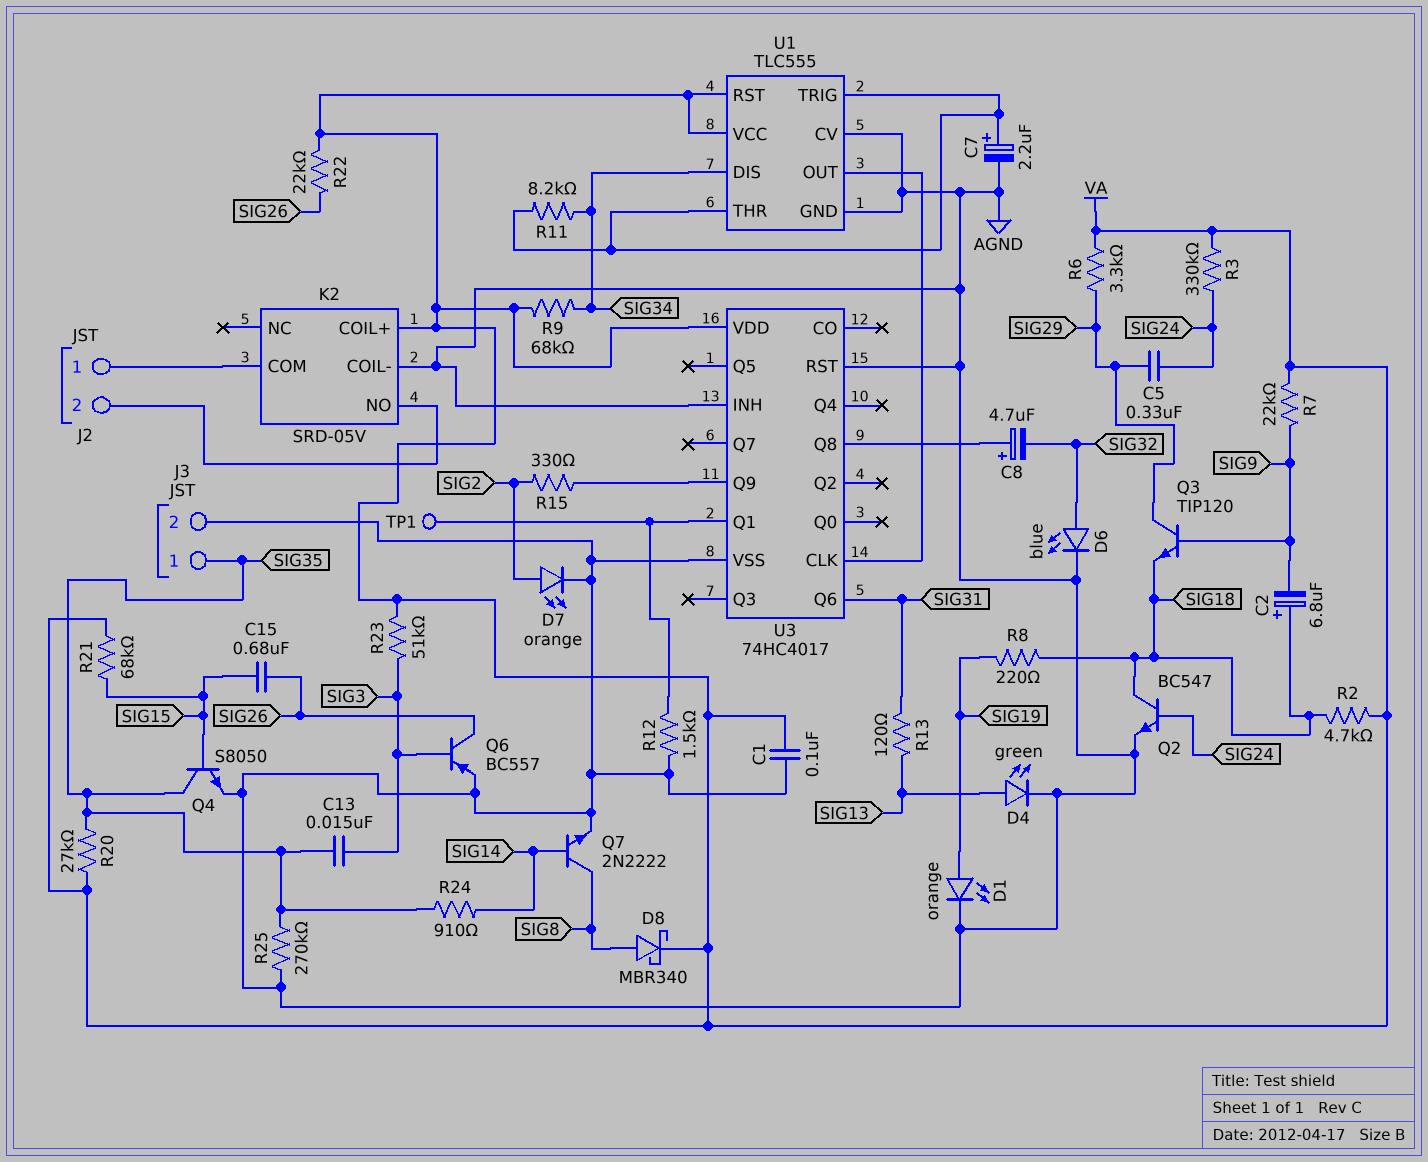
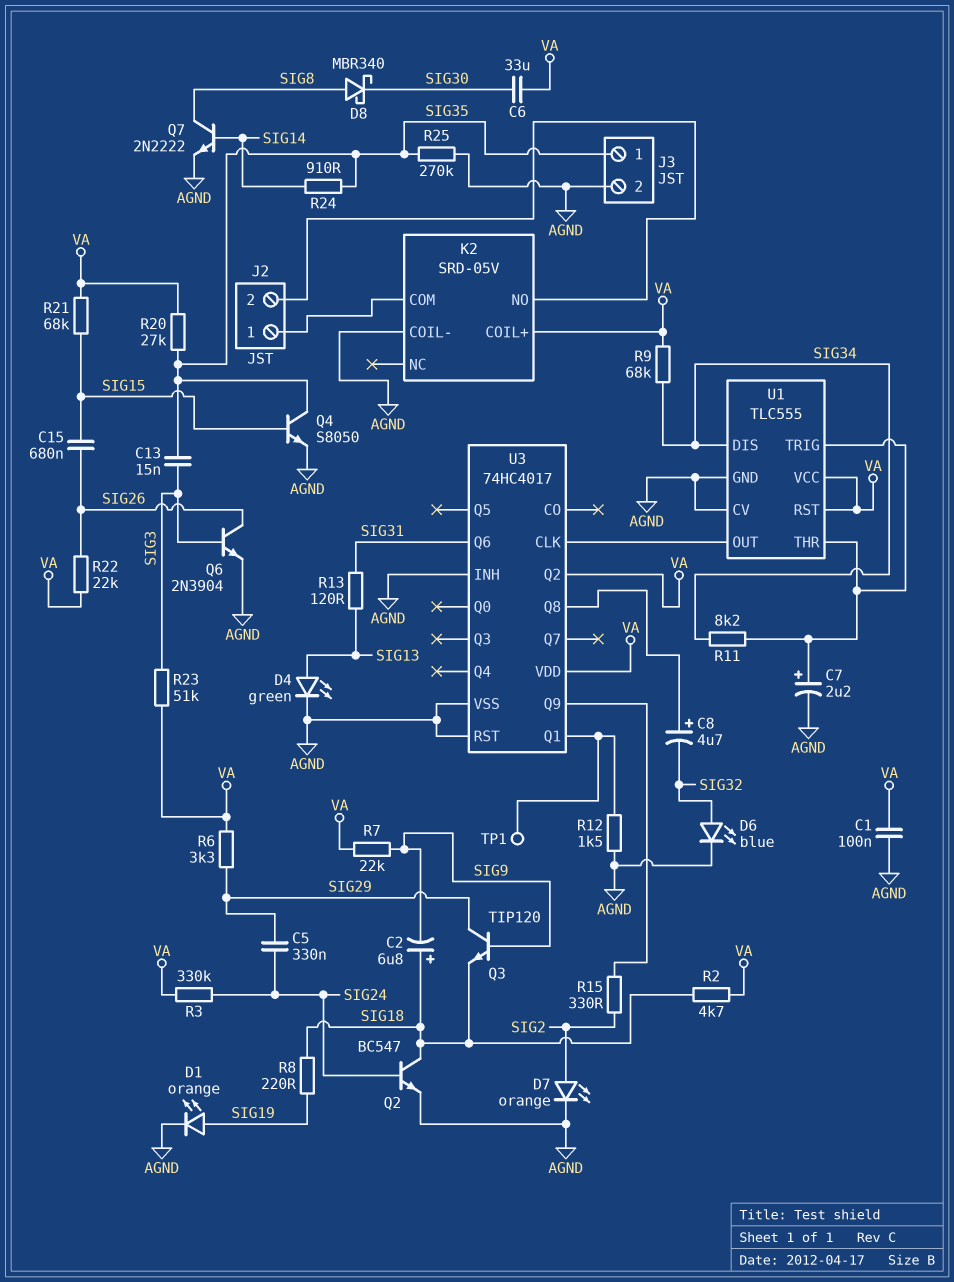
C6: none -> 33uF (SIG30, VA)
D8: schottky MBR340 (A SIG8, K VA) -> schottky MBR340 (A SIG8, K SIG30)
Q6: PNP BC557 (B SIG3, C SIG26, E AGND) -> NPN 2N3904 (B SIG3, C SIG26, E AGND)
U3 pin Q2: none -> VA

